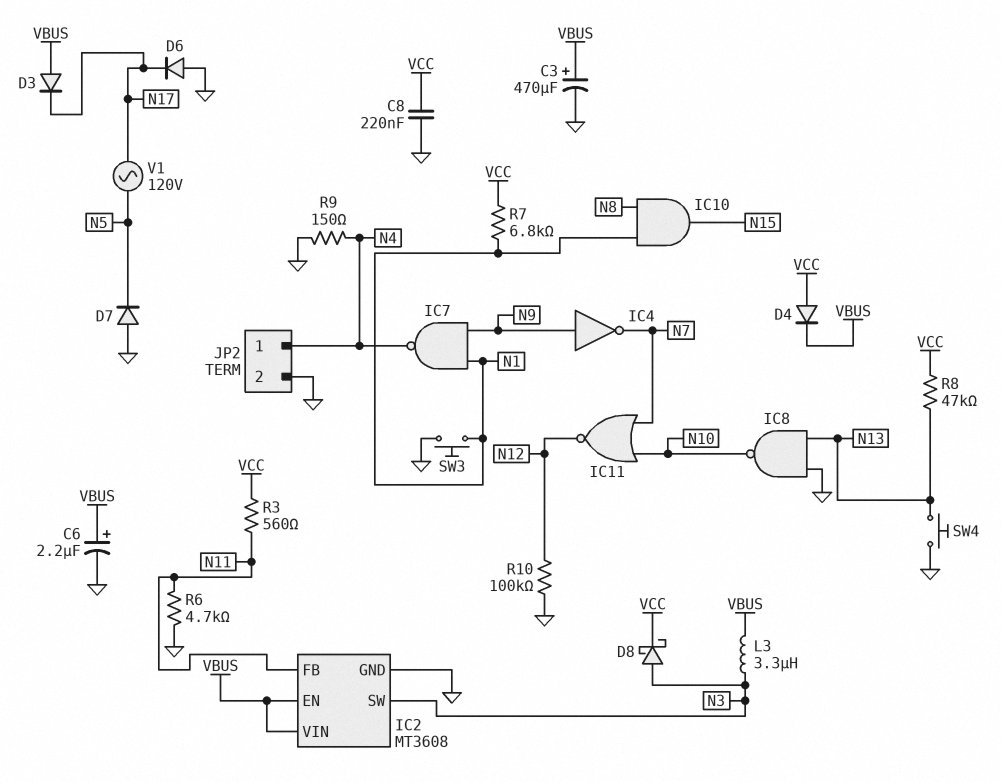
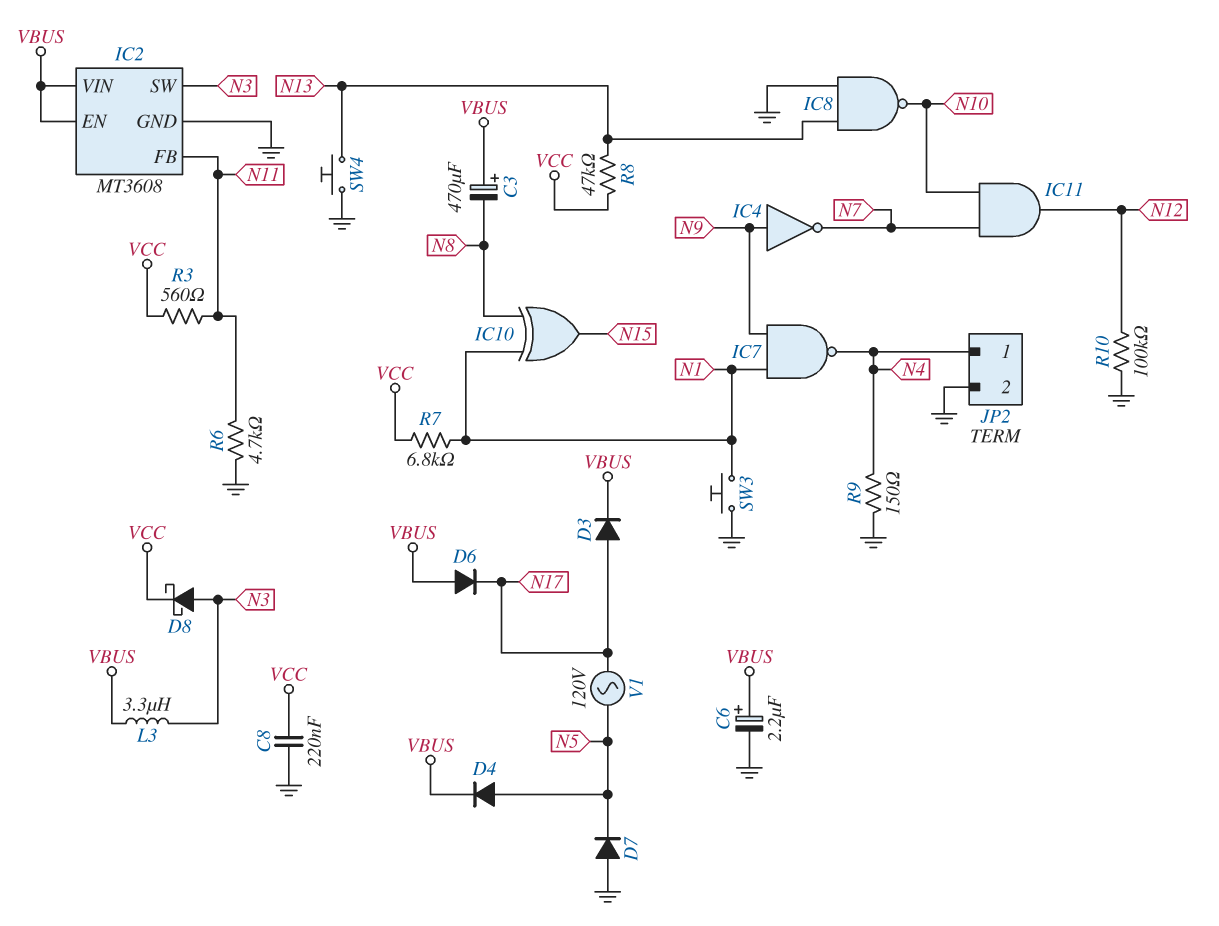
C3: 470uF (plus VBUS, minus GND) -> 470uF (plus VBUS, minus N8)
D3: diode (A VBUS, K N17) -> diode (A N17, K VBUS)
D4: diode (A VCC, K VBUS) -> diode (A N5, K VBUS)
D6: diode (A GND, K N17) -> diode (A VBUS, K N17)
IC10: AND (in N1, in N8, out N15) -> XOR (in N1, in N8, out N15)
IC11: NOR (in N7, in N10, out N12) -> AND (in N7, in N10, out N12)

